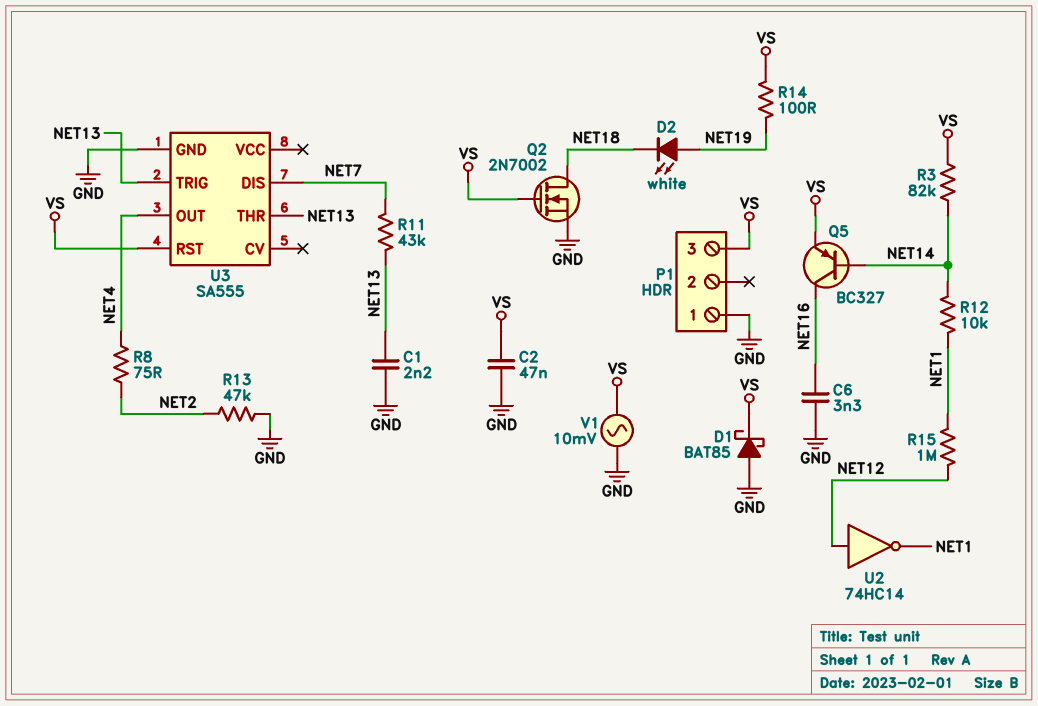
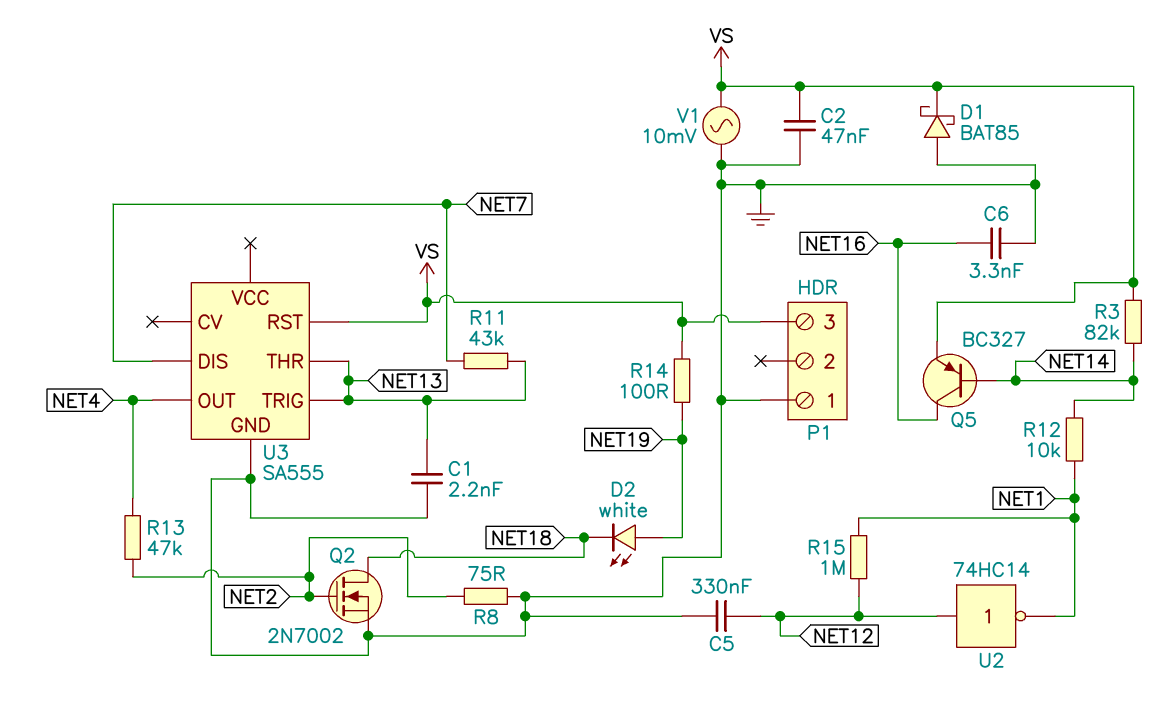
C5: none -> 330nF (GND, NET12)
Q2: NMOS 2N7002 (G VS, D NET18, S GND) -> NMOS 2N7002 (G NET2, D NET18, S GND)
R8: 75 (NET2, NET4) -> 75 (GND, NET2)
R13: 47k (GND, NET2) -> 47k (NET2, NET4)

